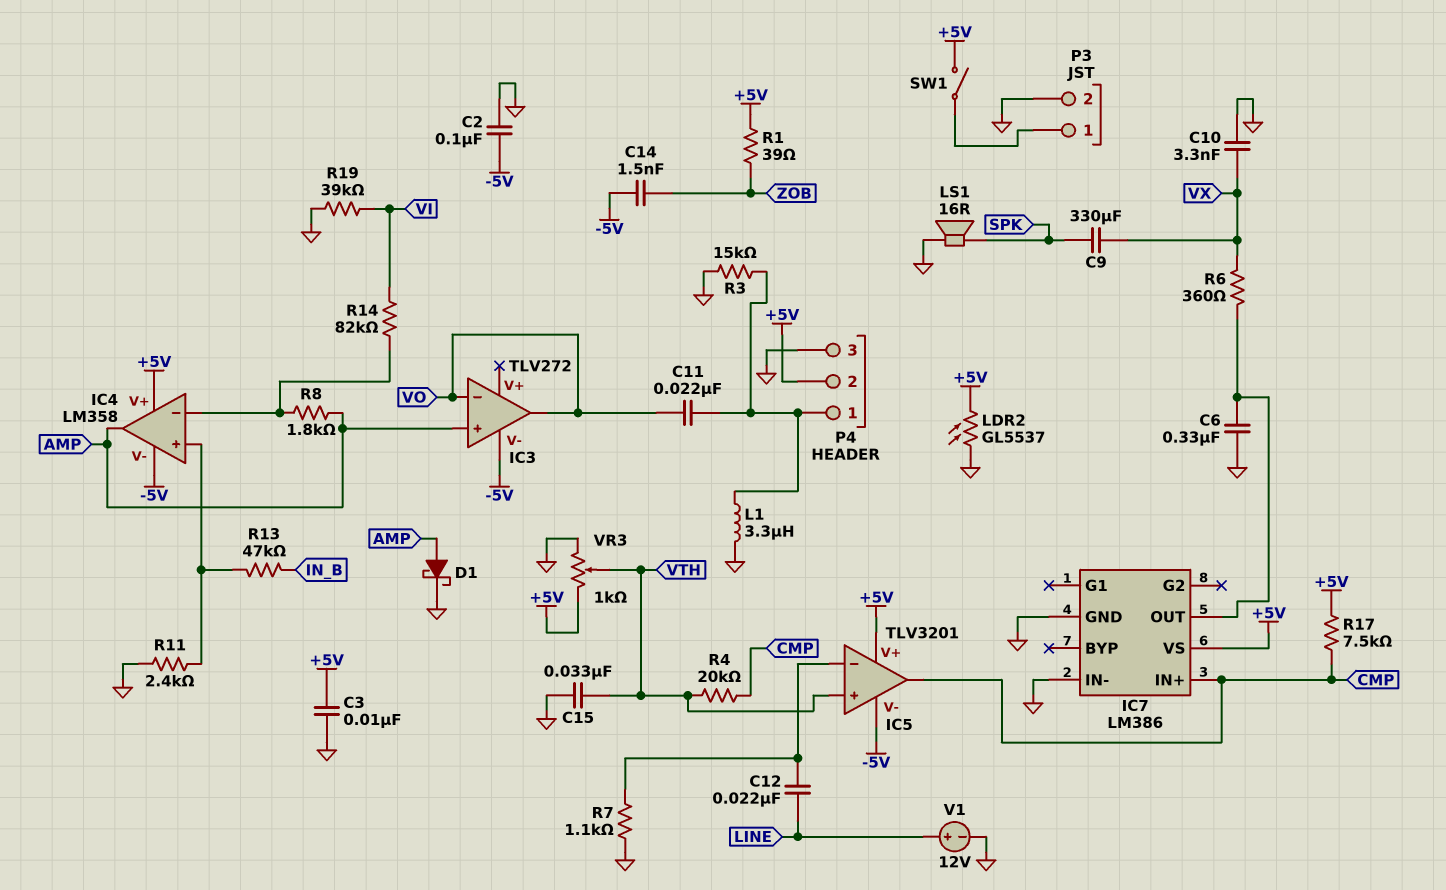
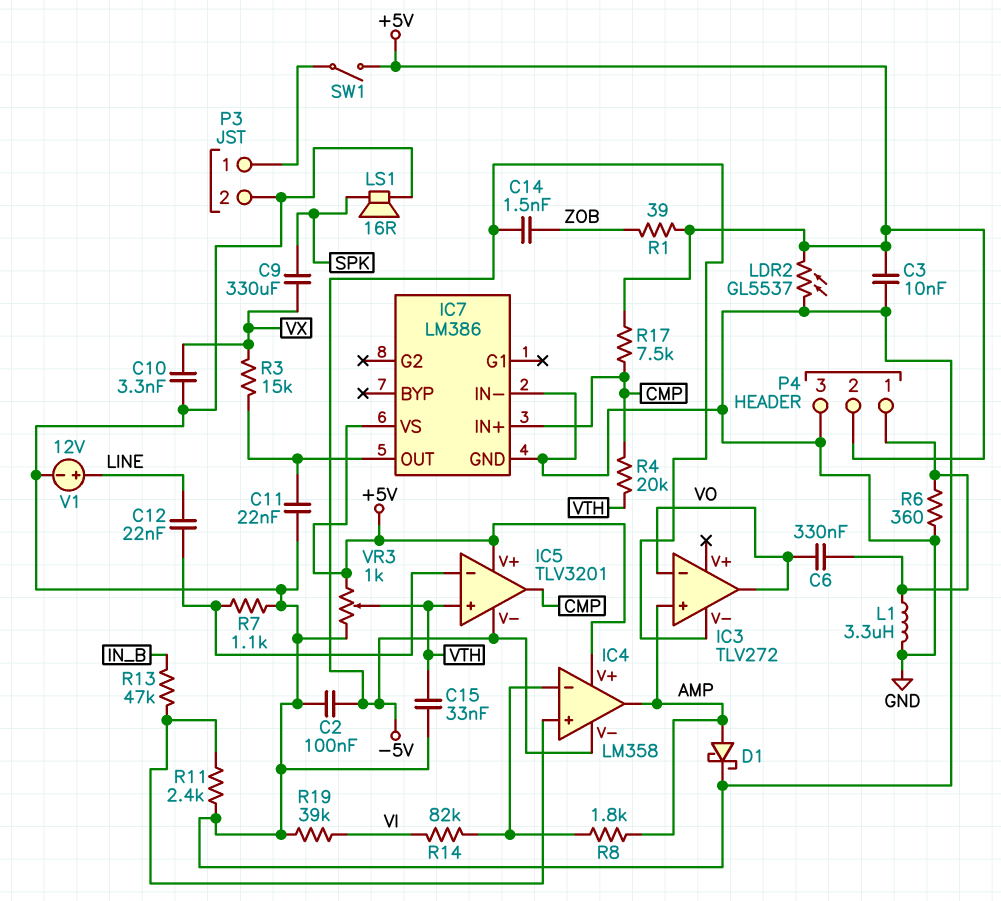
C6: 330nF (GND, IC7/OUT) -> 330nF (P4/1, VO)
C11: 22nF (P4/1, VO) -> 22nF (GND, IC7/OUT)
R3: 15k (GND, P4/1) -> 15k (IC7/OUT, VX)
R6: 360 (IC7/OUT, VX) -> 360 (GND, P4/1)

